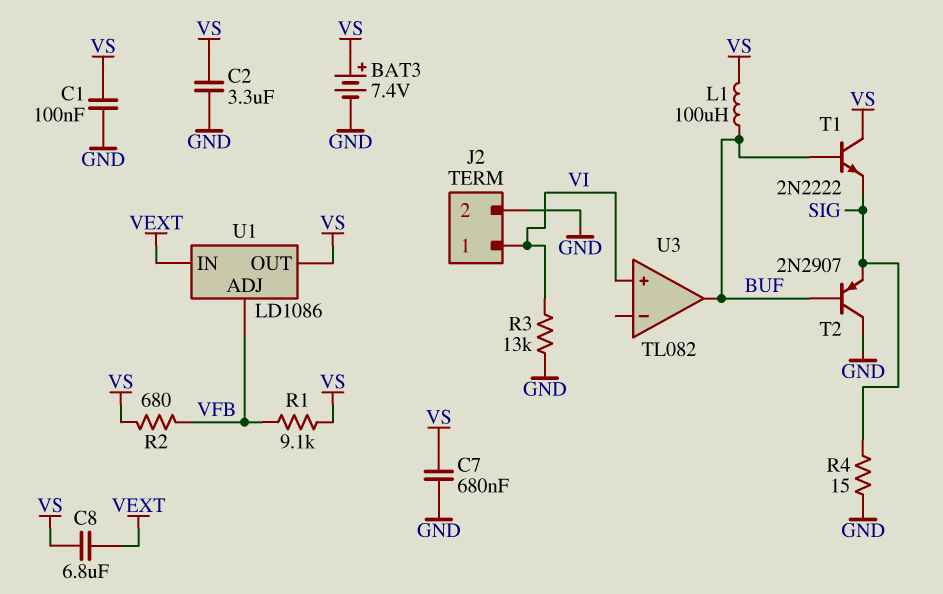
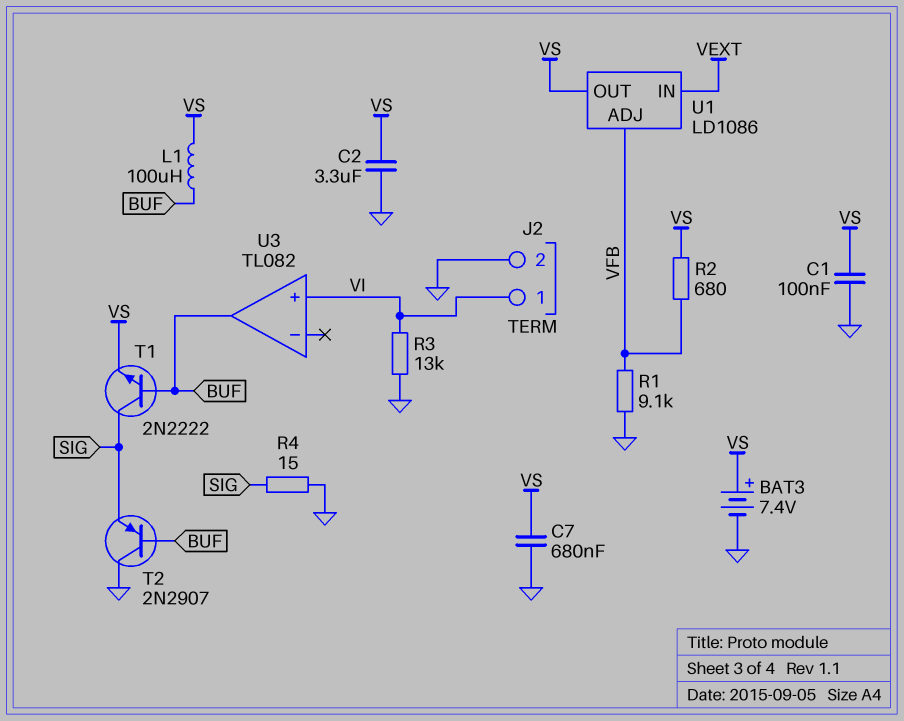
C8: 6.8uF (VEXT, VS) -> none
R1: 9.1k (VFB, VS) -> 9.1k (GND, VFB)
T1: NPN 2N2222 (B BUF, C VS, E SIG) -> NPN 2N2222 (B BUF, C SIG, E VS)

